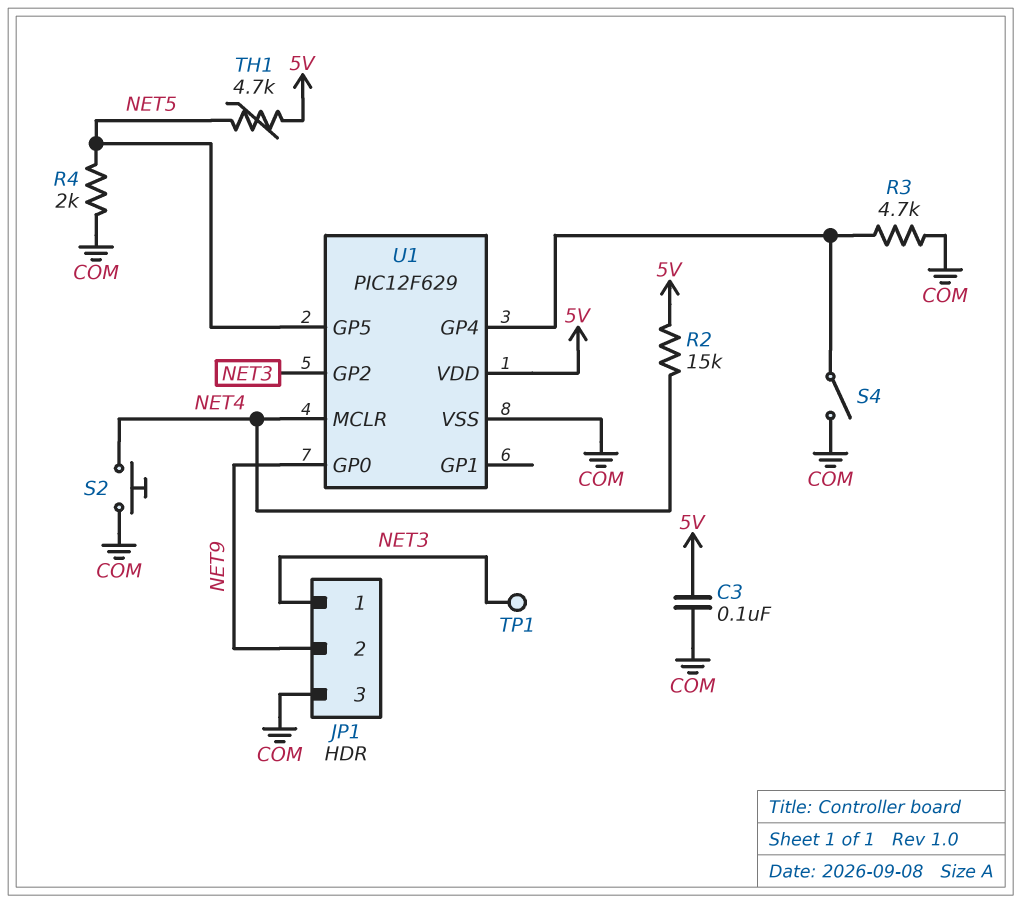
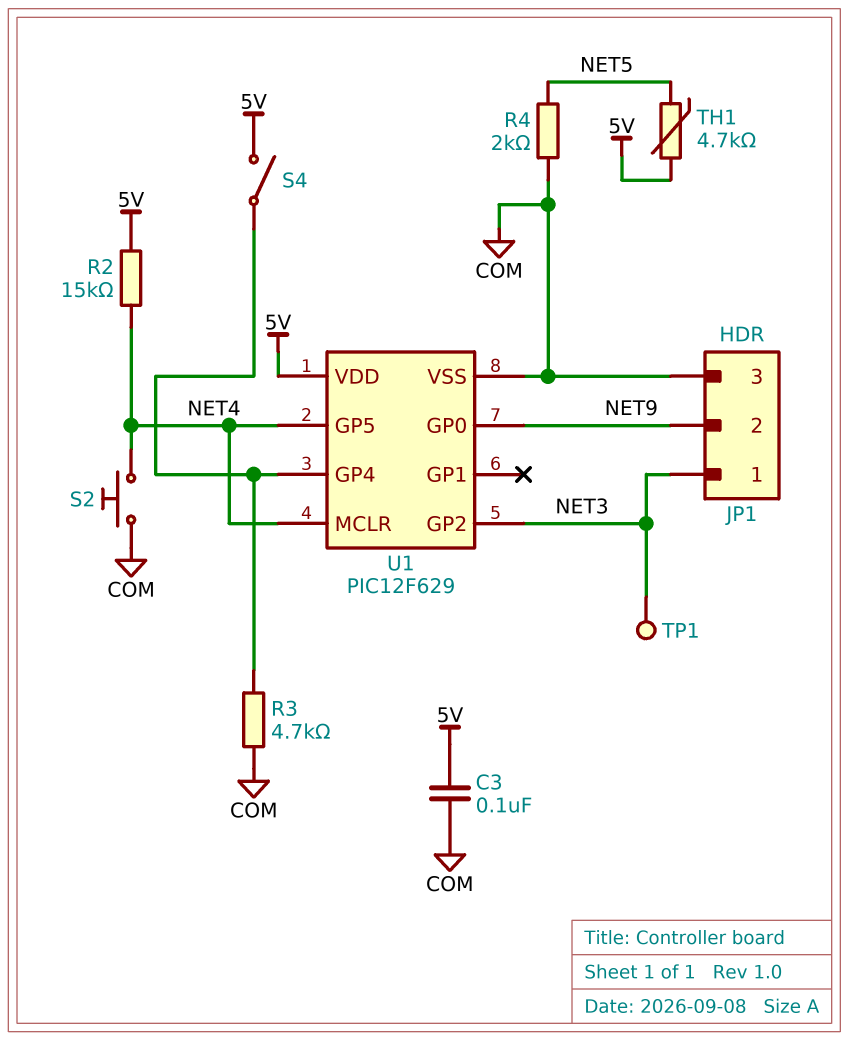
S4: switch (COM, U1/GP4) -> switch (5V, U1/GP4)
U1 pin GP5: NET5 -> NET4

